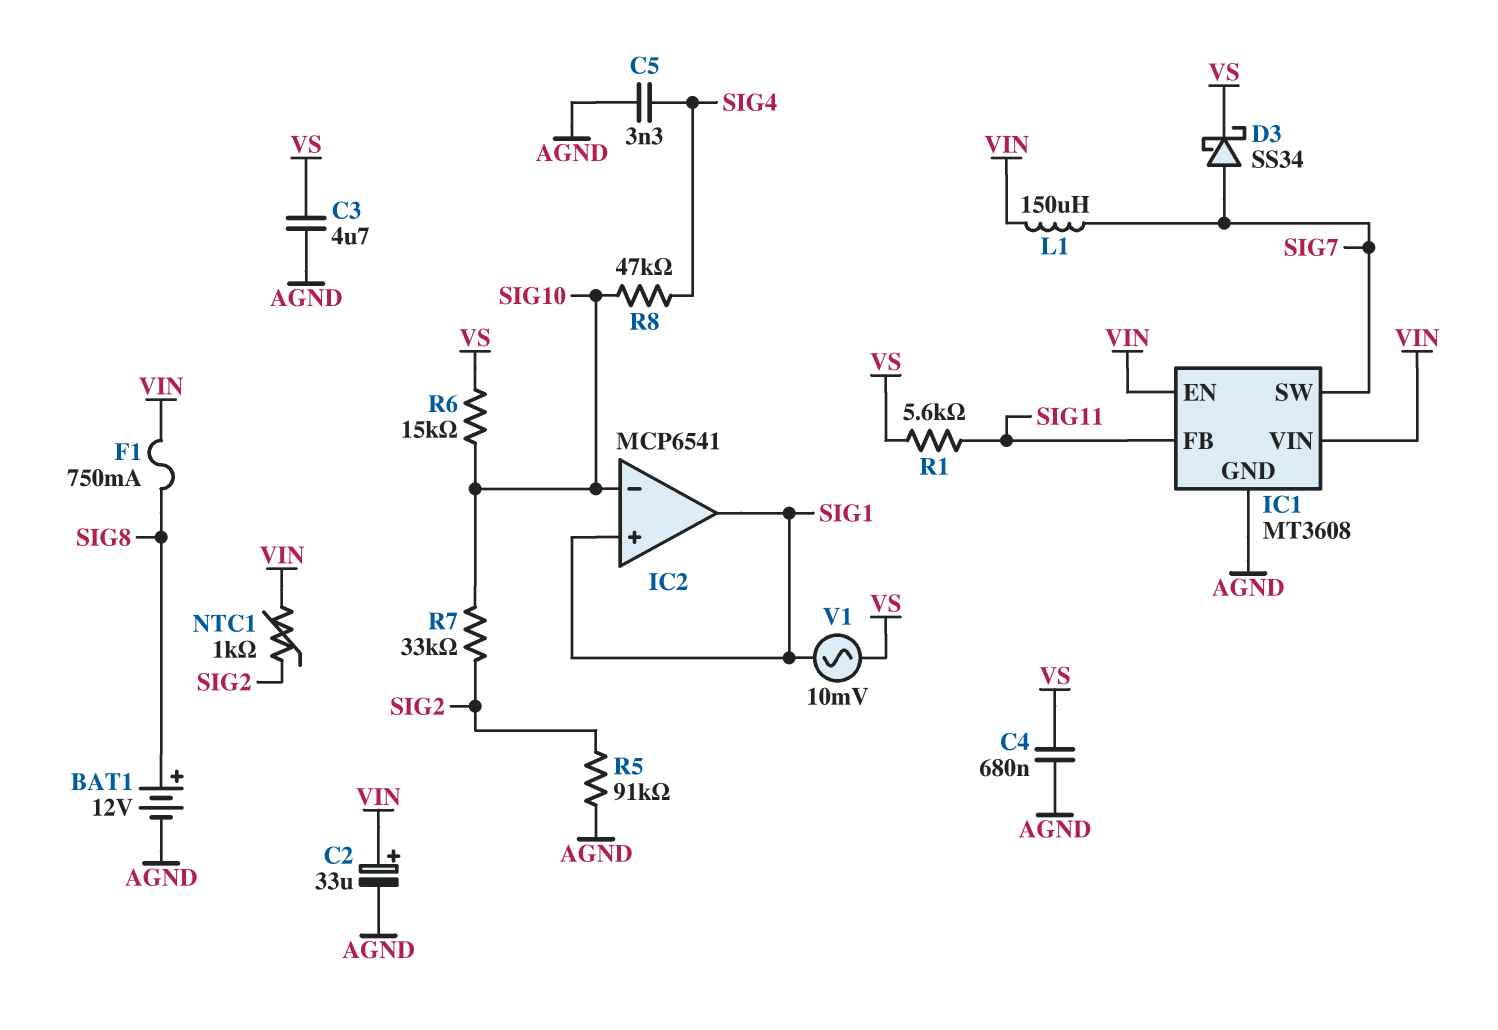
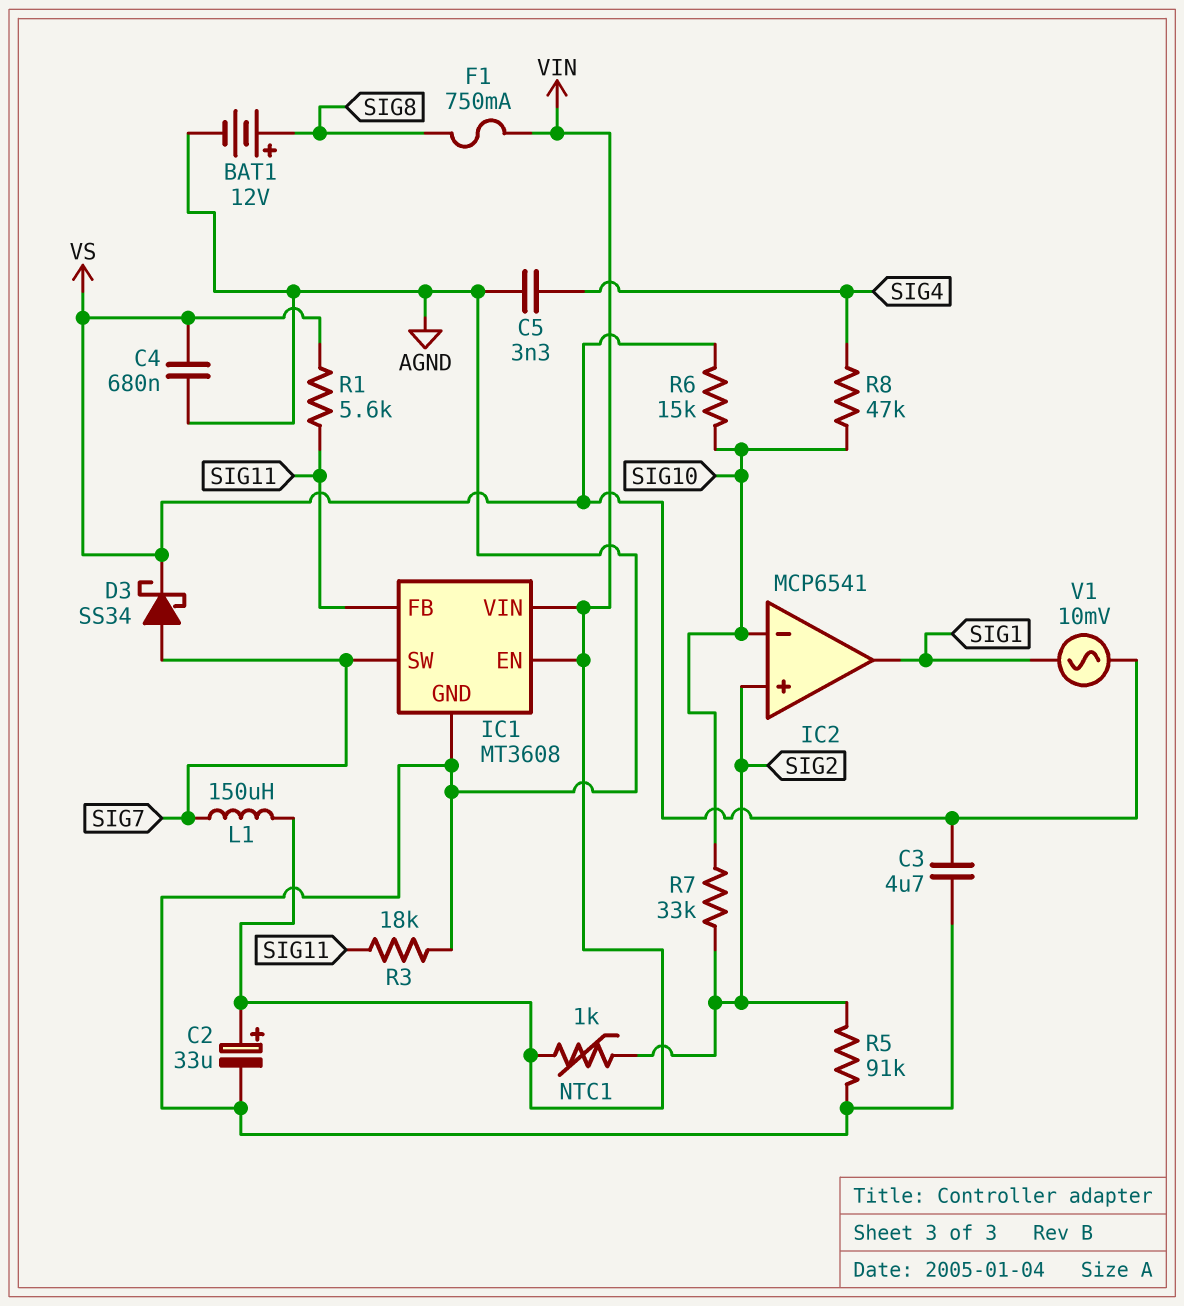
IC2 pin in+: SIG1 -> SIG2
R3: none -> 18k (AGND, SIG11)

